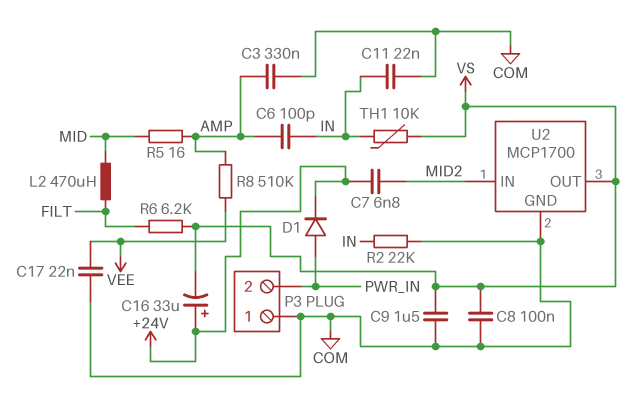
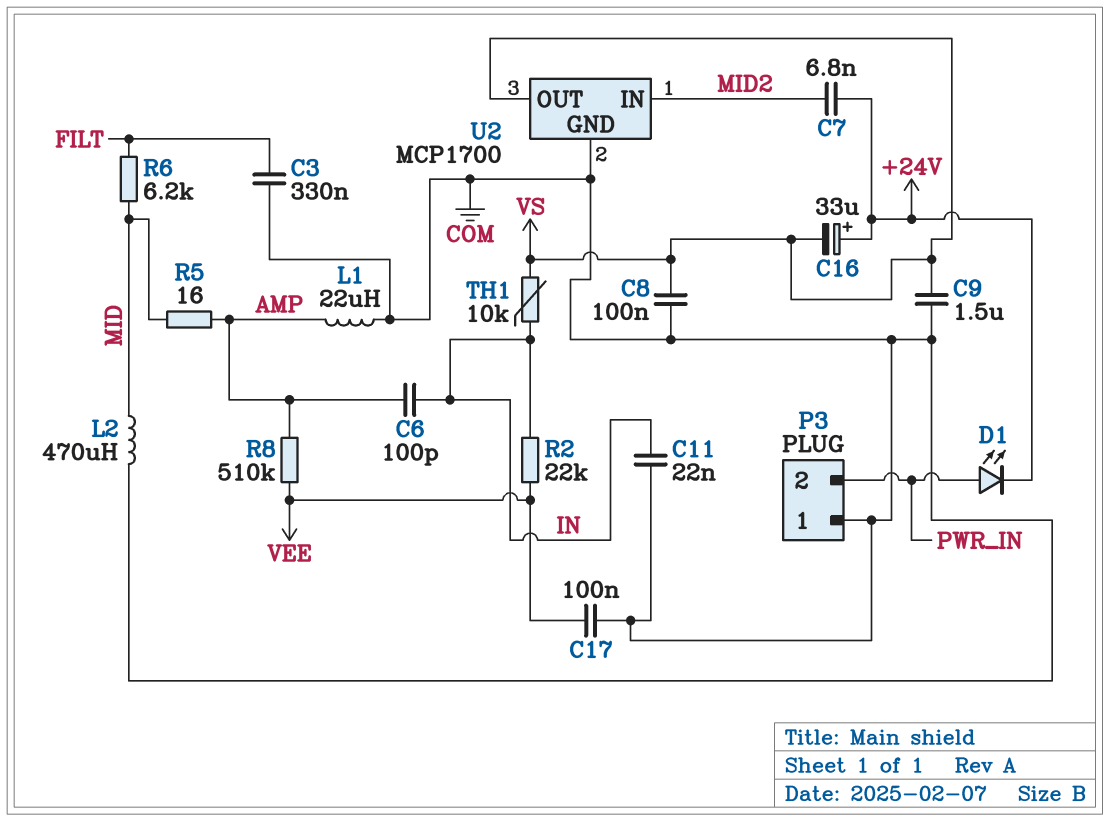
C3: 330nF (AMP, COM) -> 330nF (COM, FILT)
C17: 22nF (COM, VEE) -> 100nF (COM, VEE)
D1: diode (A PWR_IN, K +24V) -> LED (A PWR_IN, K +24V)
L1: none -> 22uH (AMP, COM)
L2: 470uH (FILT, MID) -> 470uH (COM, MID)
R2: 22k (COM, IN) -> 22k (IN, VEE)
R6: 6.2k (FILT, VS) -> 6.2k (FILT, MID)

